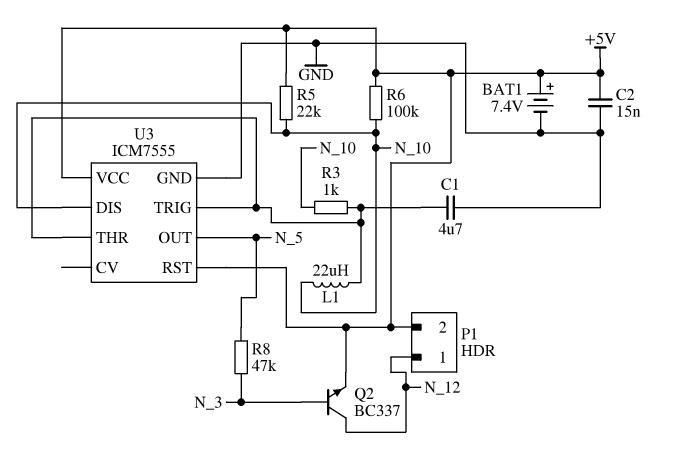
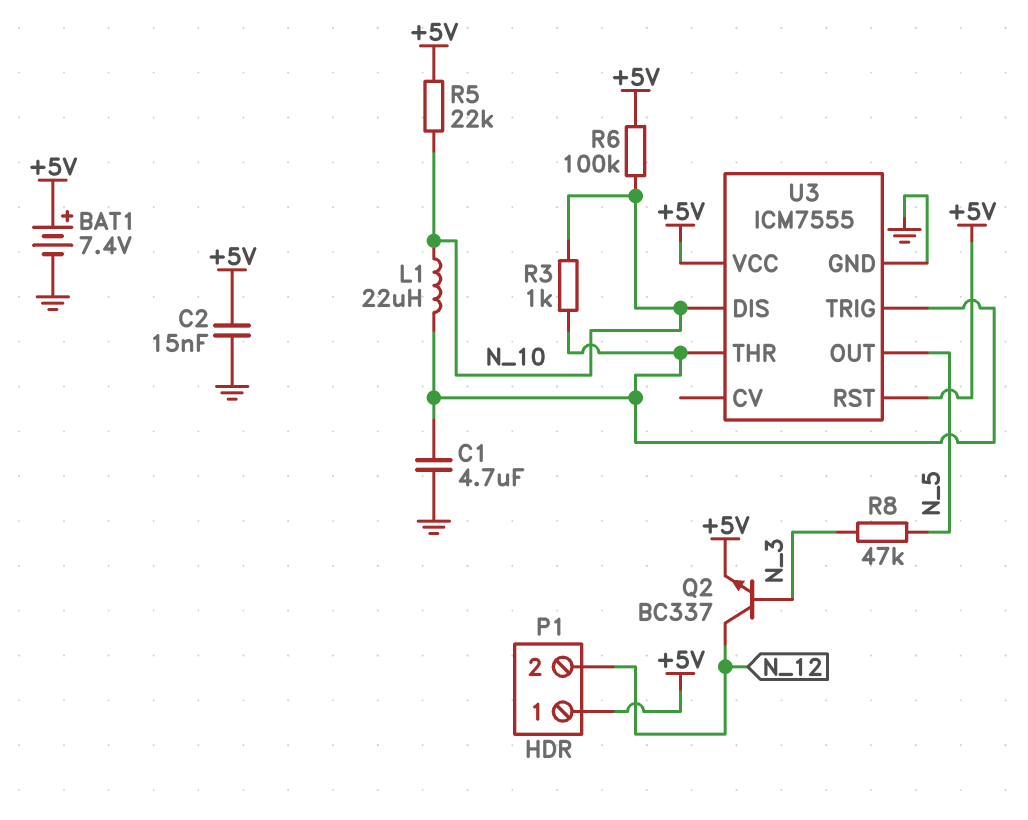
P1 pin 1: N_12 -> +5V
P1 pin 2: +5V -> N_12

